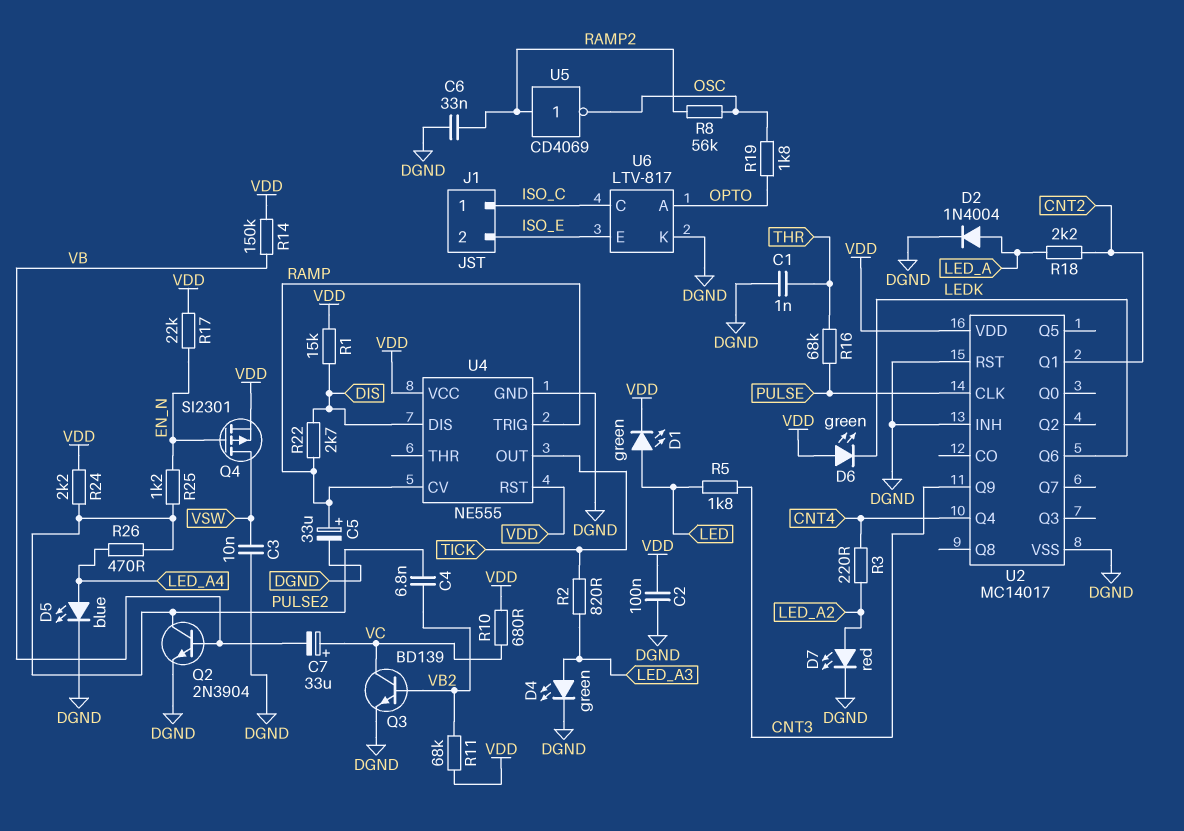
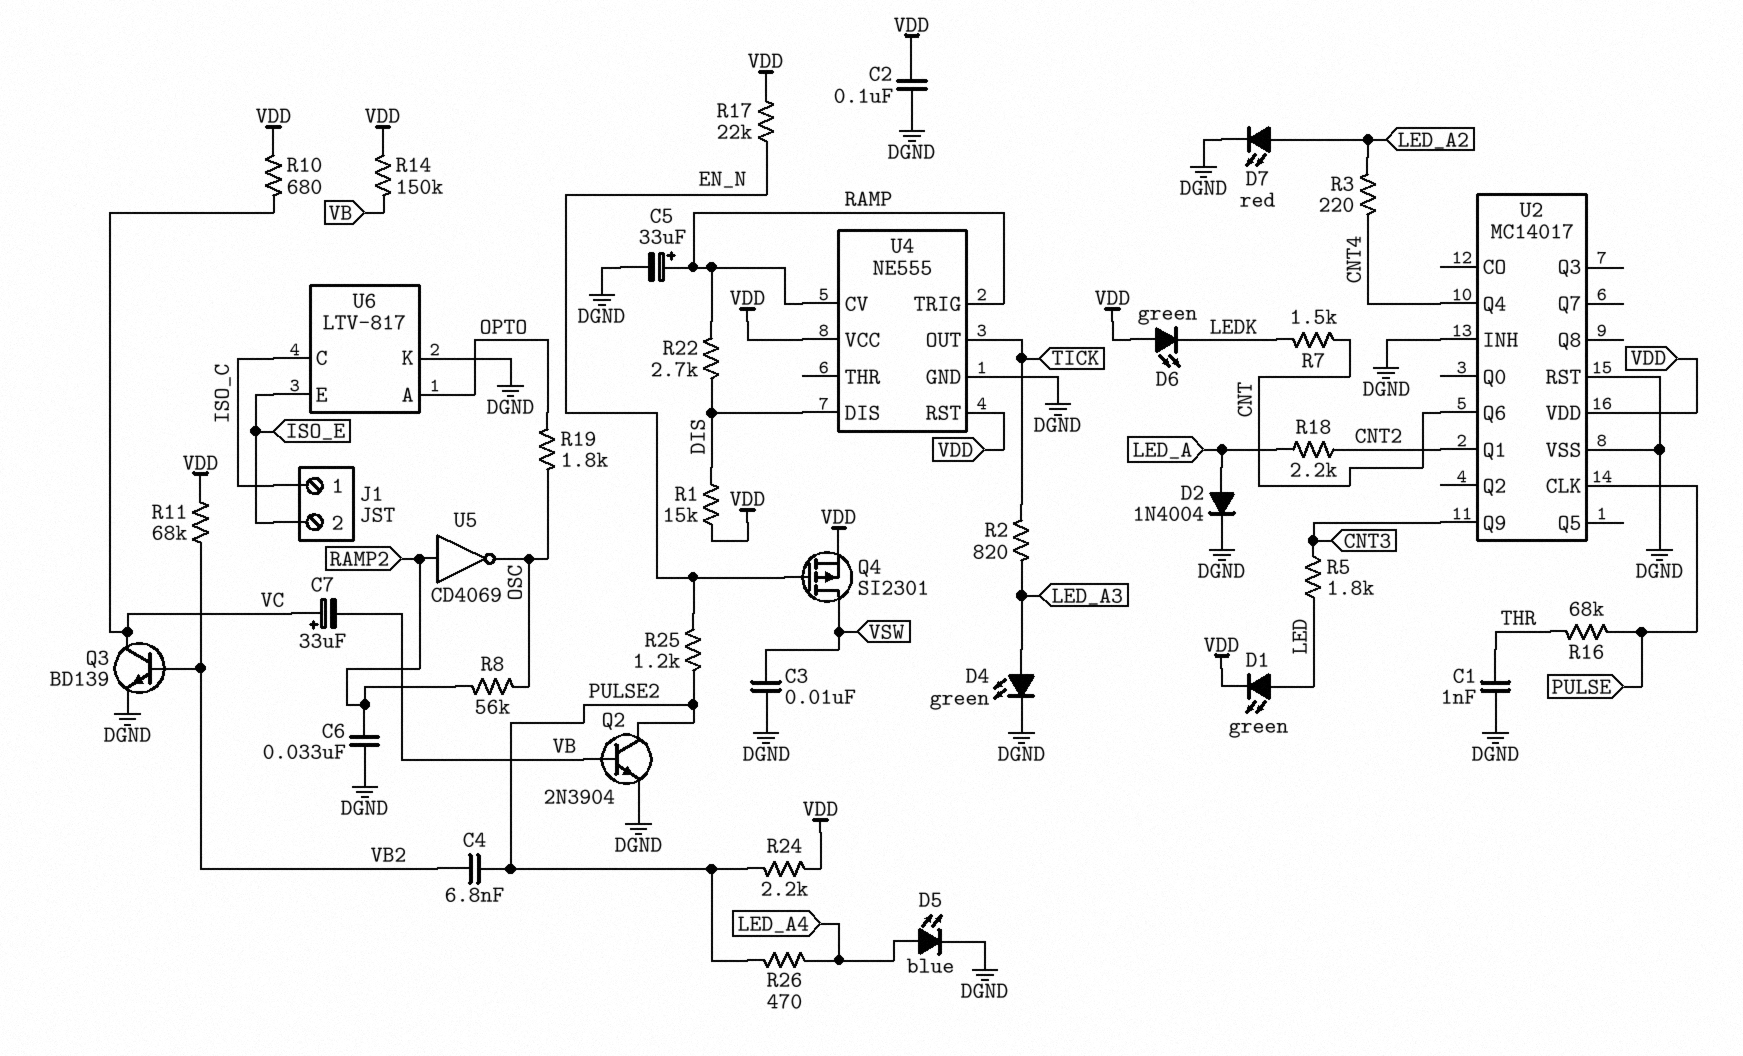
R7: none -> 1.5k (CNT, LEDK)
U2 pin Q6: LEDK -> CNT

